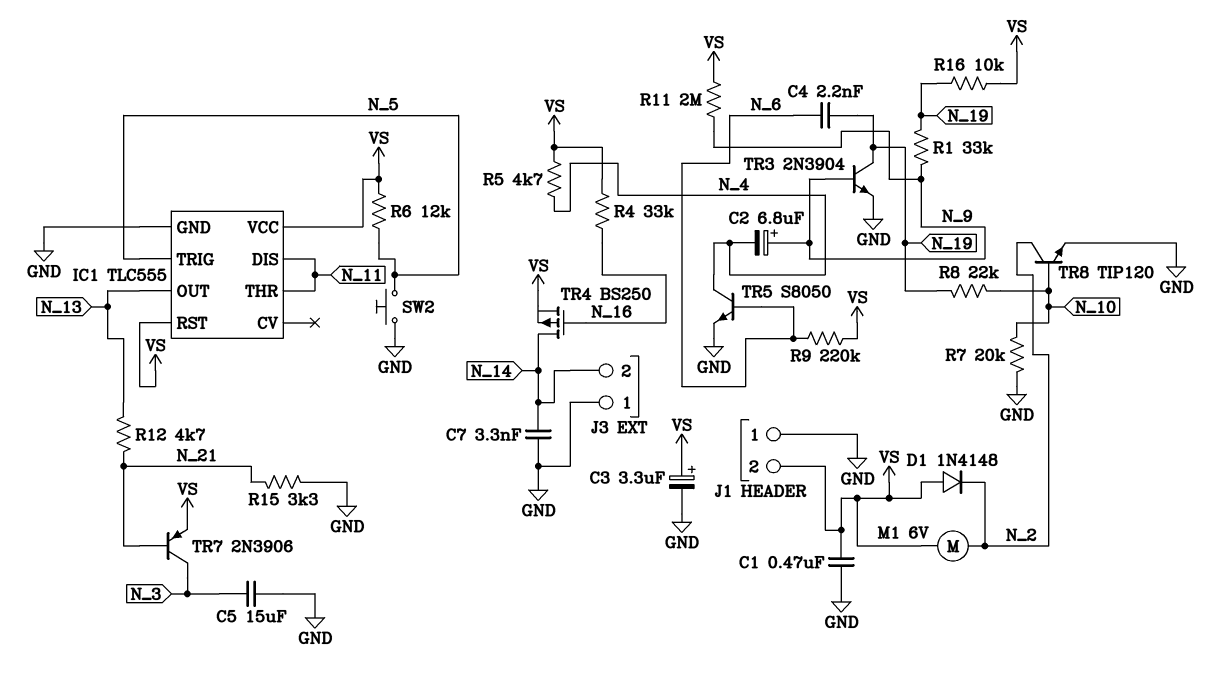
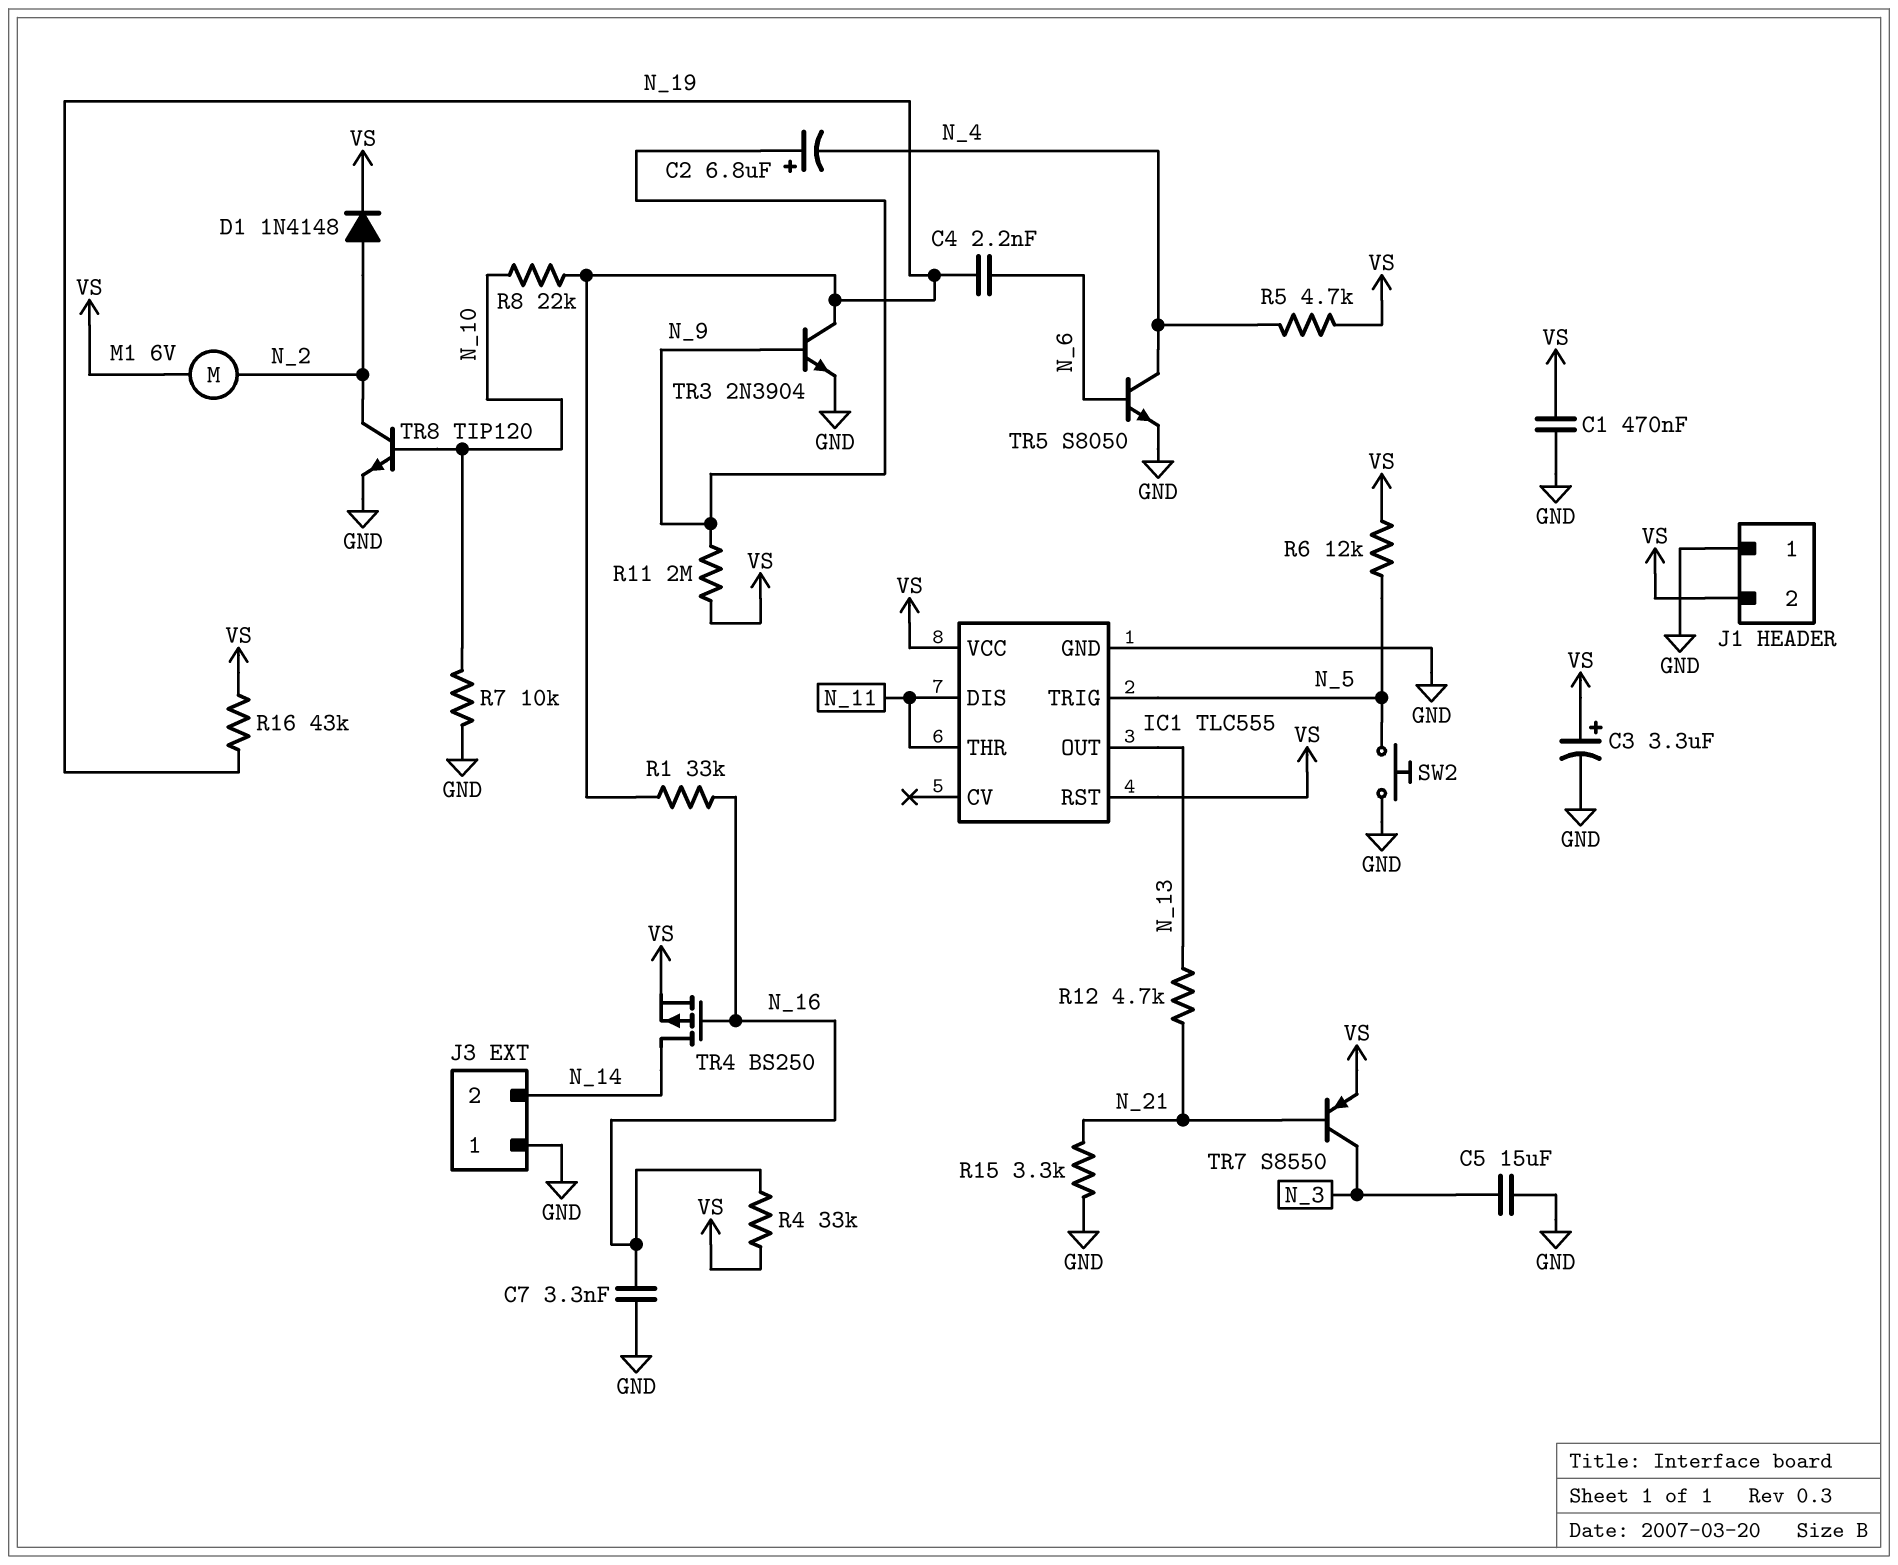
C7: 3.3nF (GND, N_14) -> 3.3nF (GND, N_16)
D1: diode 1N4148 (A VS, K N_2) -> diode 1N4148 (A N_2, K VS)
R1: 33k (N_9, N_19) -> 33k (N_16, N_19)
R7: 20k (GND, N_10) -> 10k (GND, N_10)
R9: 220k (N_6, VS) -> none
R16: 10k (N_19, VS) -> 43k (N_19, VS)
TR7: PNP 2N3906 (B N_21, C N_3, E VS) -> PNP S8550 (B N_21, C N_3, E VS)

